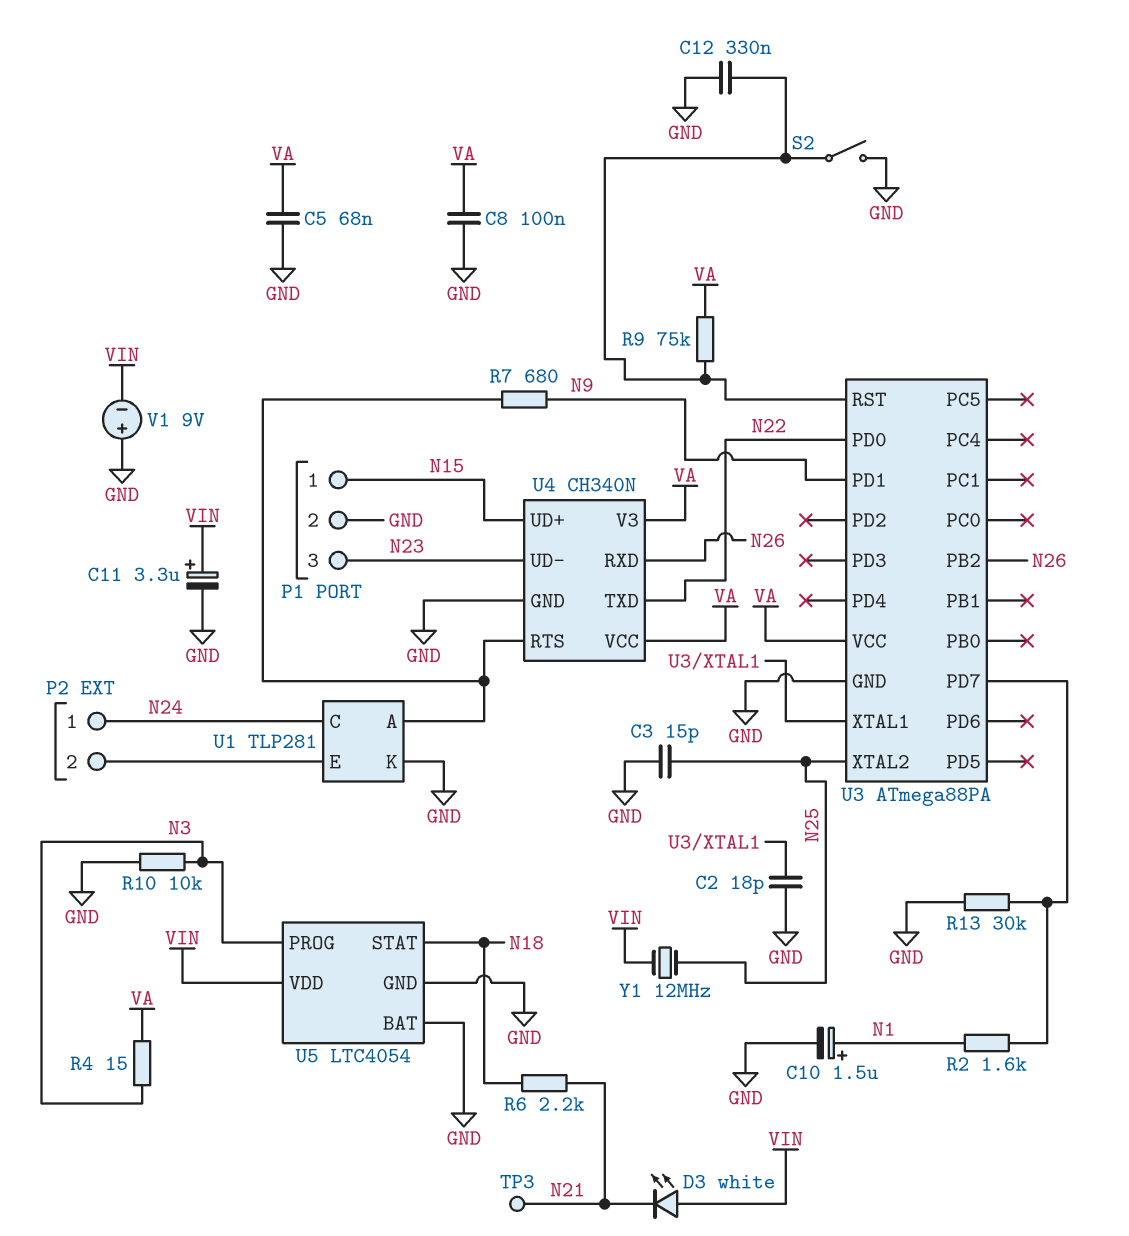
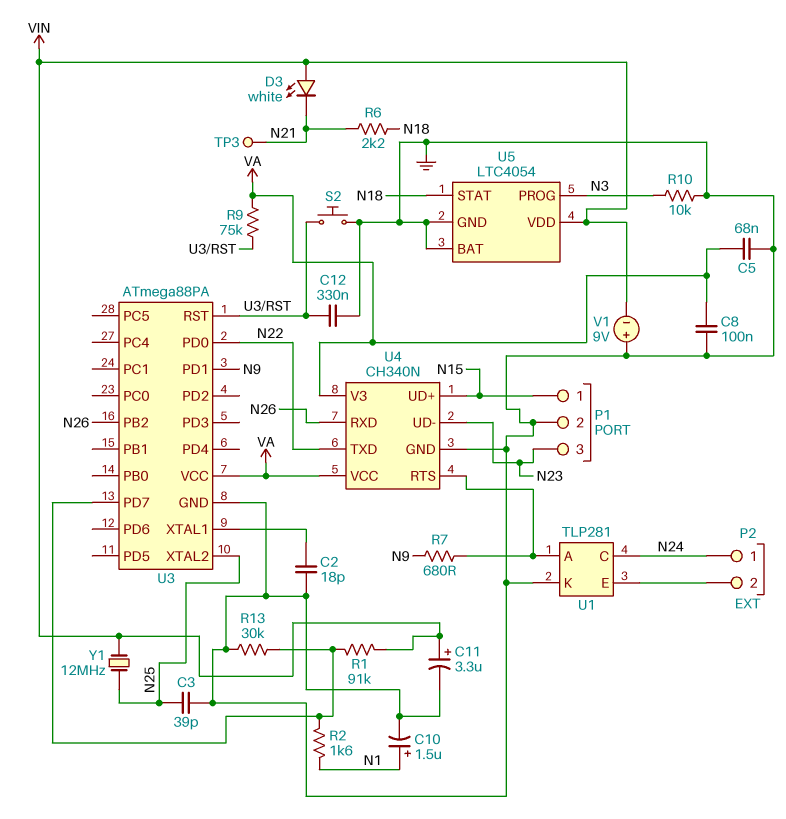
C3: 15pF (GND, N25) -> 39pF (GND, N25)
R1: none -> 91k (U3/PD7, VIN)
R4: 15 (N3, VA) -> none
S2: switch (GND, U3/RST) -> button (GND, U3/RST)

